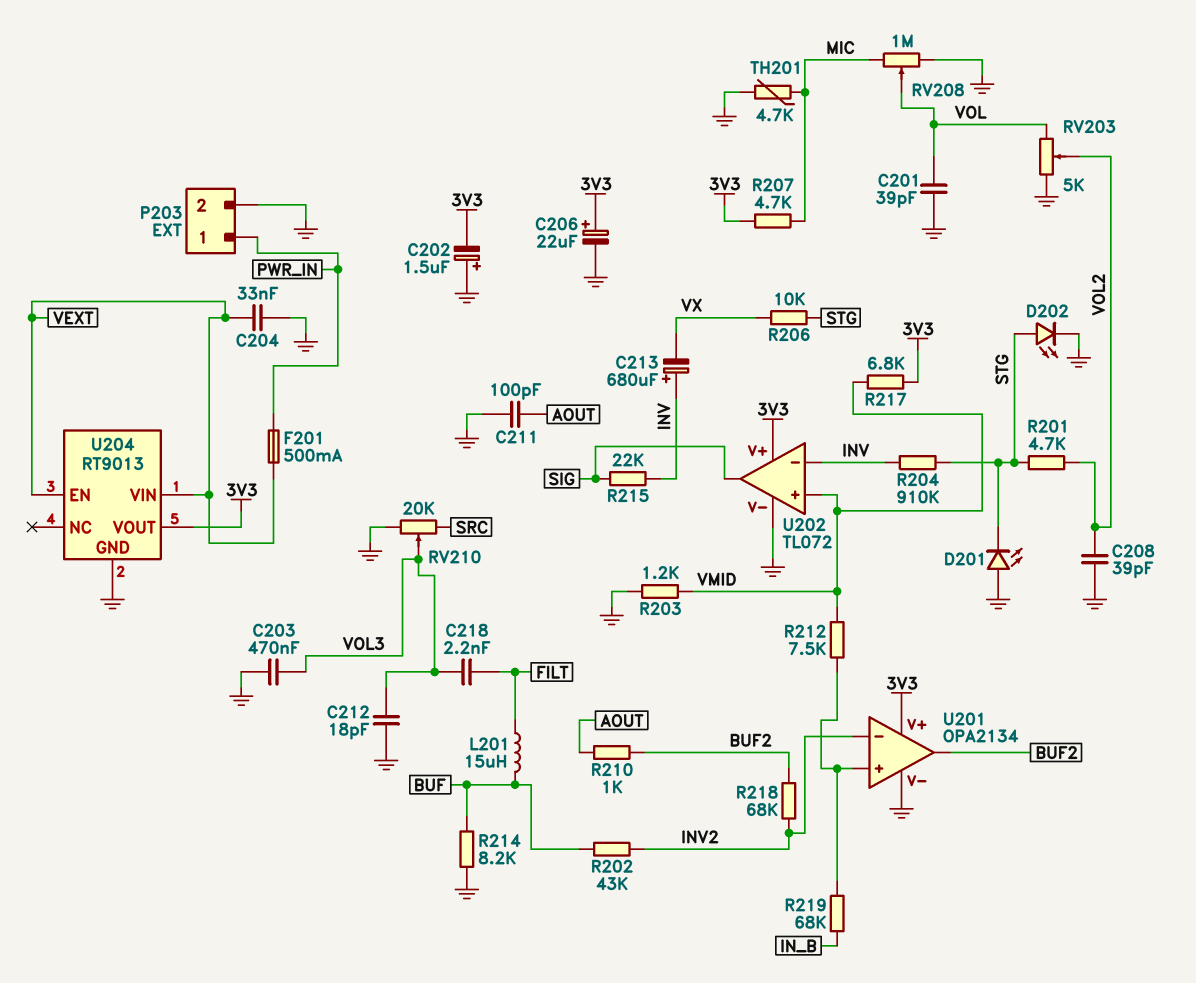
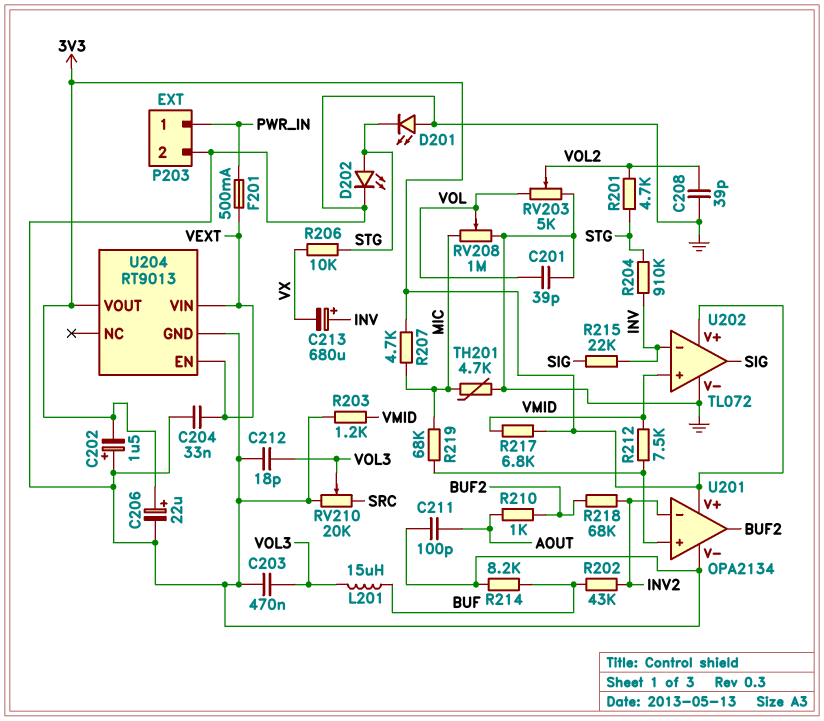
C218: 2.2nF (FILT, VOL3) -> none
L201: 15uH (BUF, FILT) -> 15uH (BUF, VOL3)
R219: 68k (IN_B, U201/in+) -> 68k (MIC, U201/in+)

